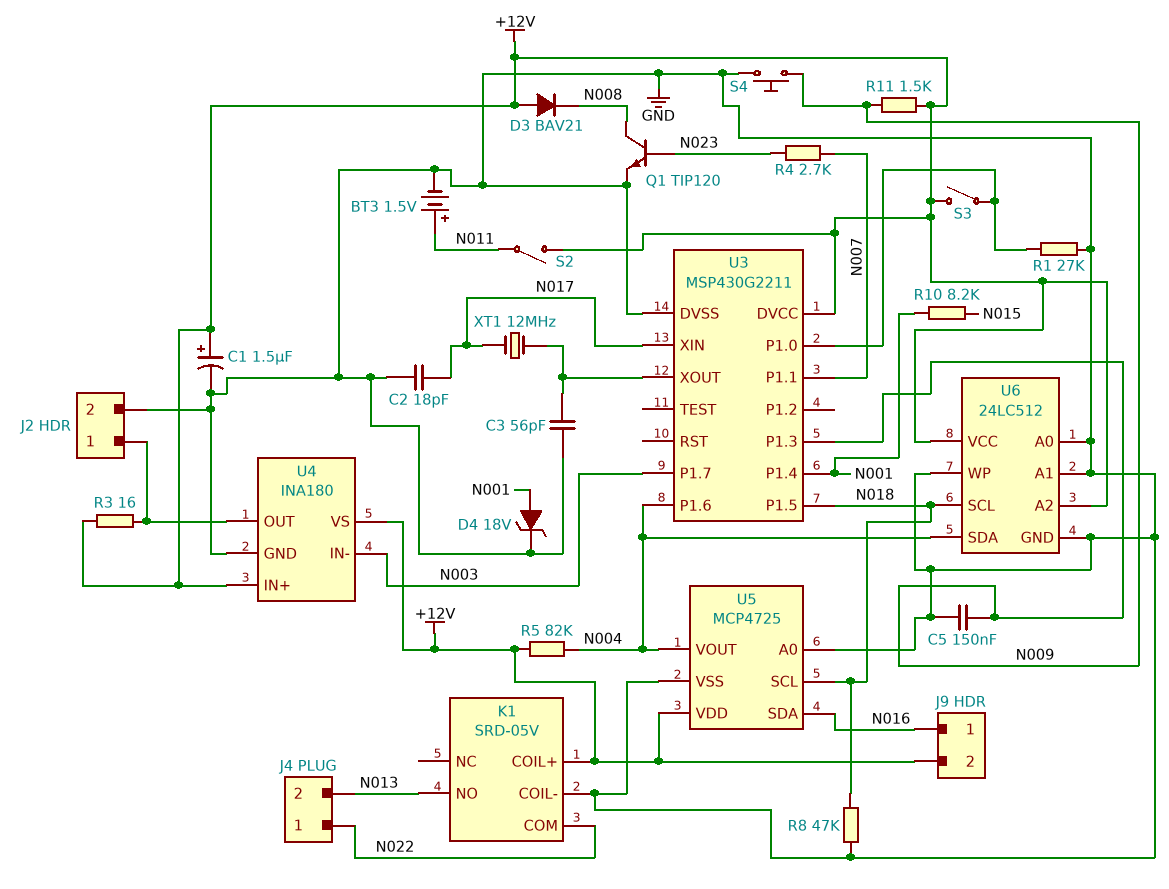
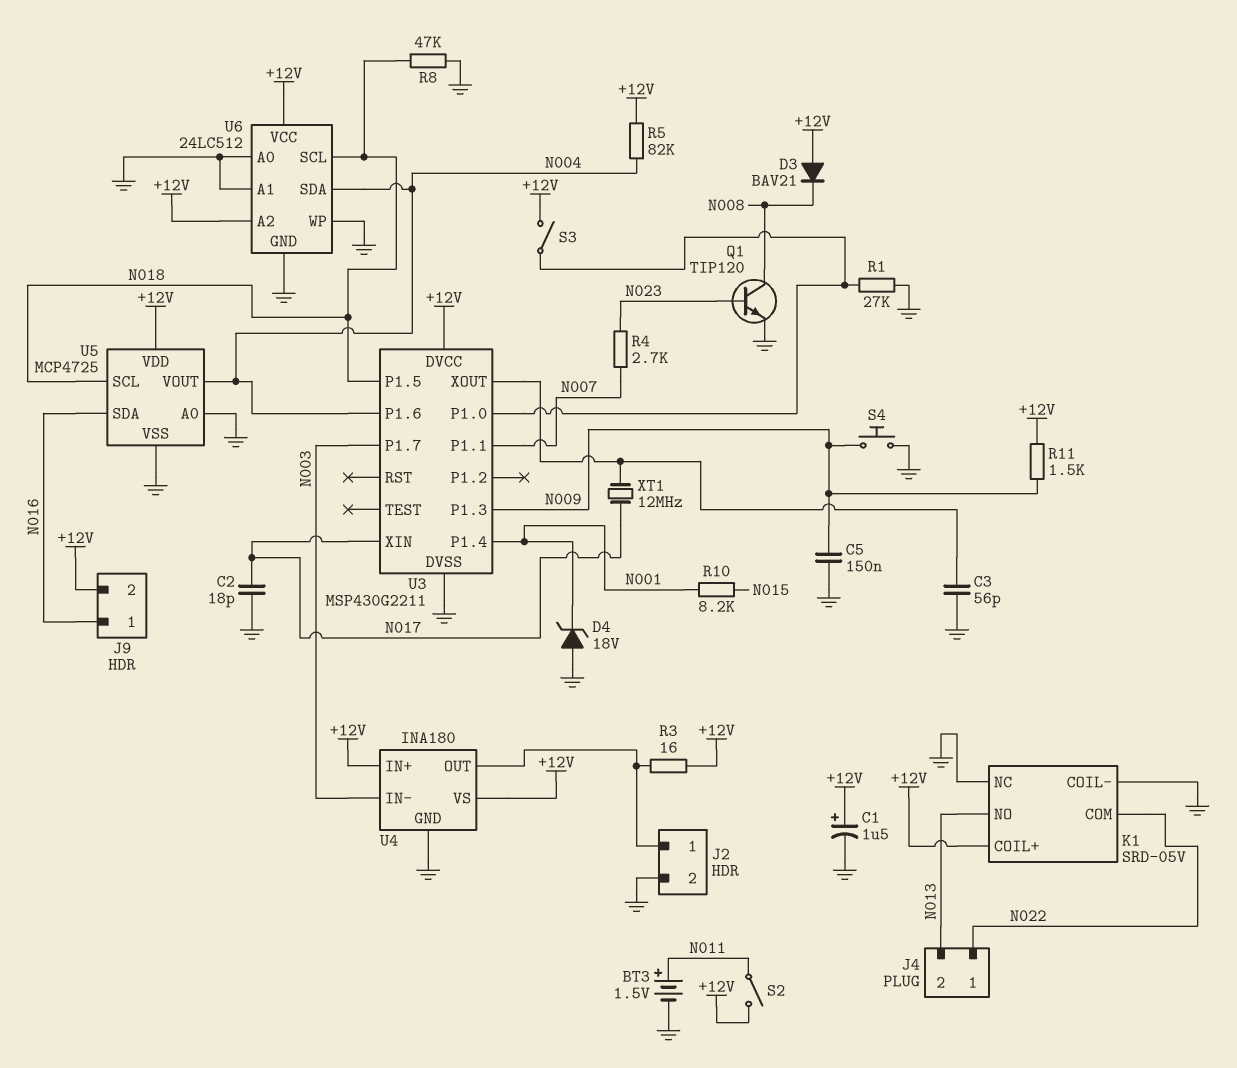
D4: zener 18V (A N001, K GND) -> zener 18V (A GND, K N001)
K1 pin NC: none -> GND

